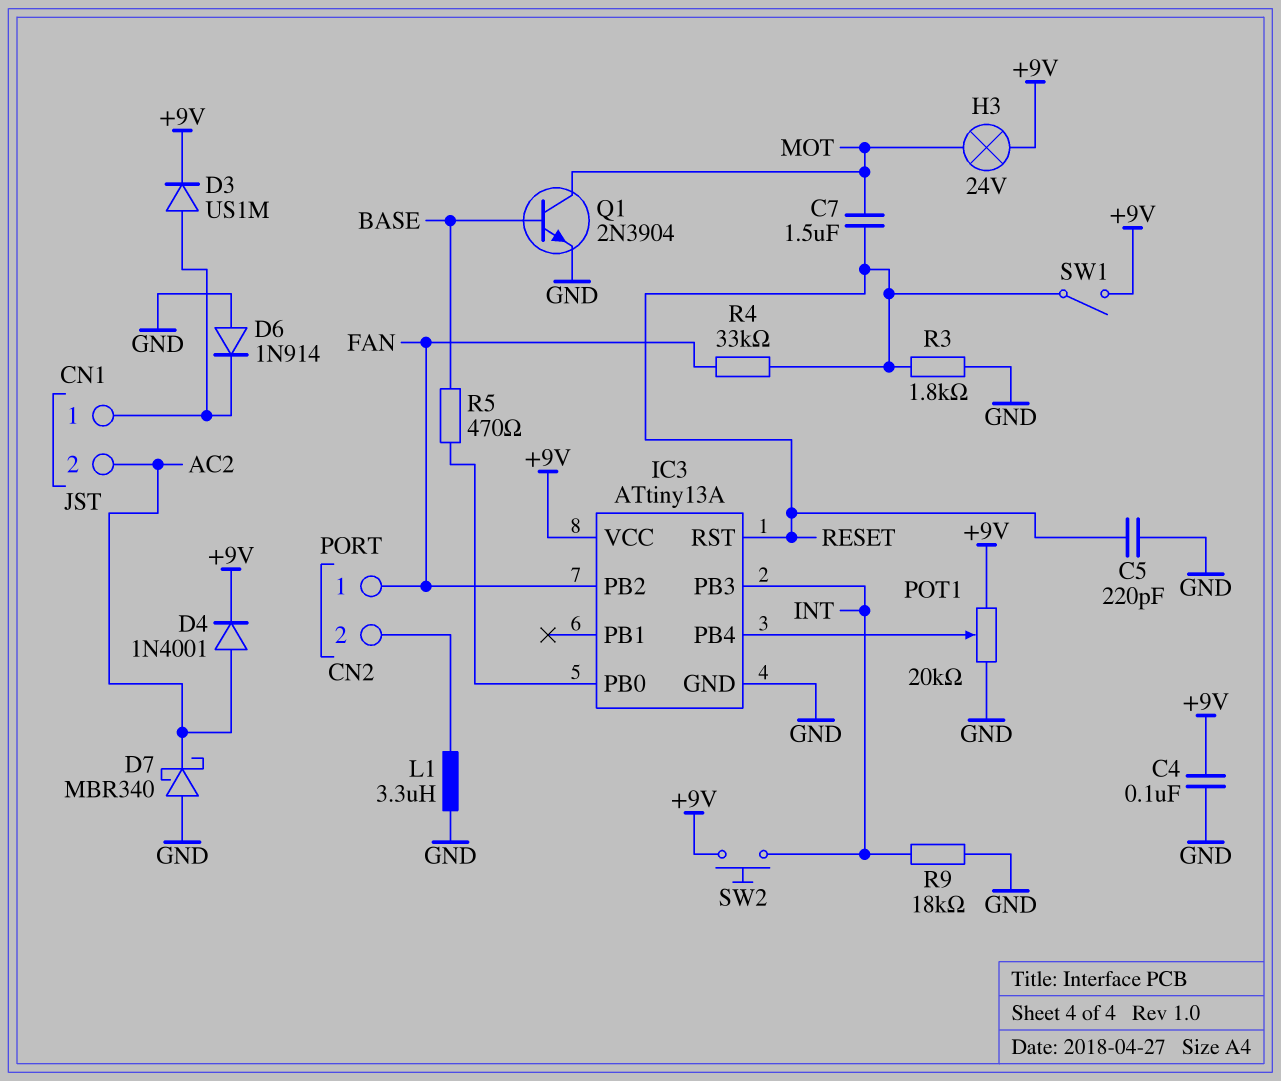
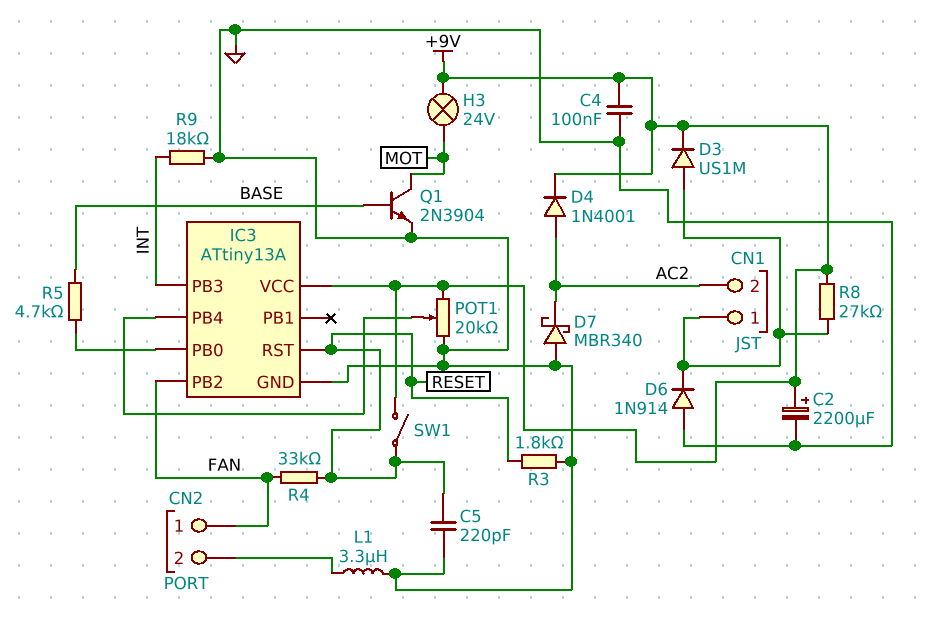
C2: none -> 2200uF (plus +9V, minus GND)
C7: 1.5uF (MOT, RESET) -> none
R5: 470 (BASE, IC3/PB0) -> 4.7k (BASE, IC3/PB0)
R8: none -> 27k (+9V, CN1/1)
SW2: button (+9V, INT) -> none

